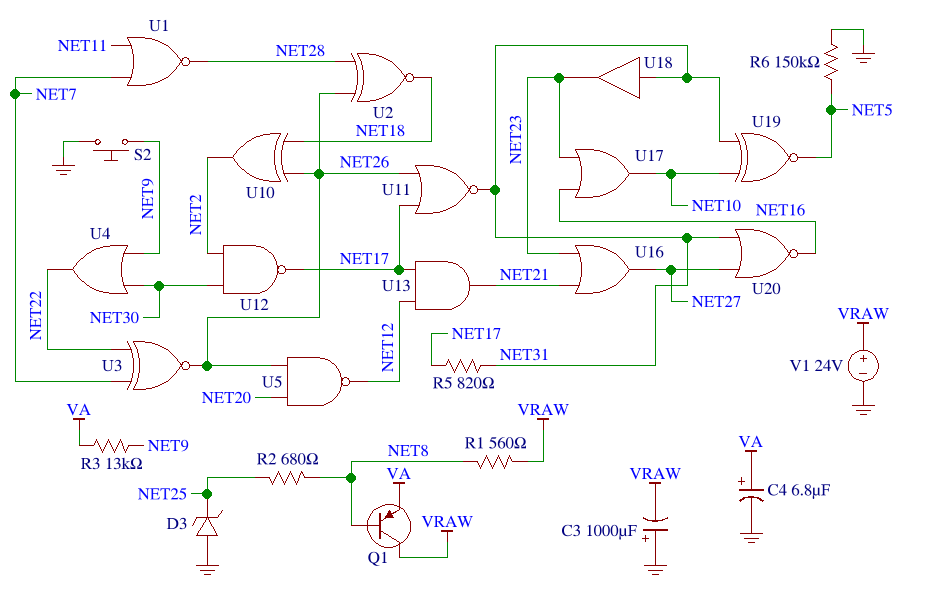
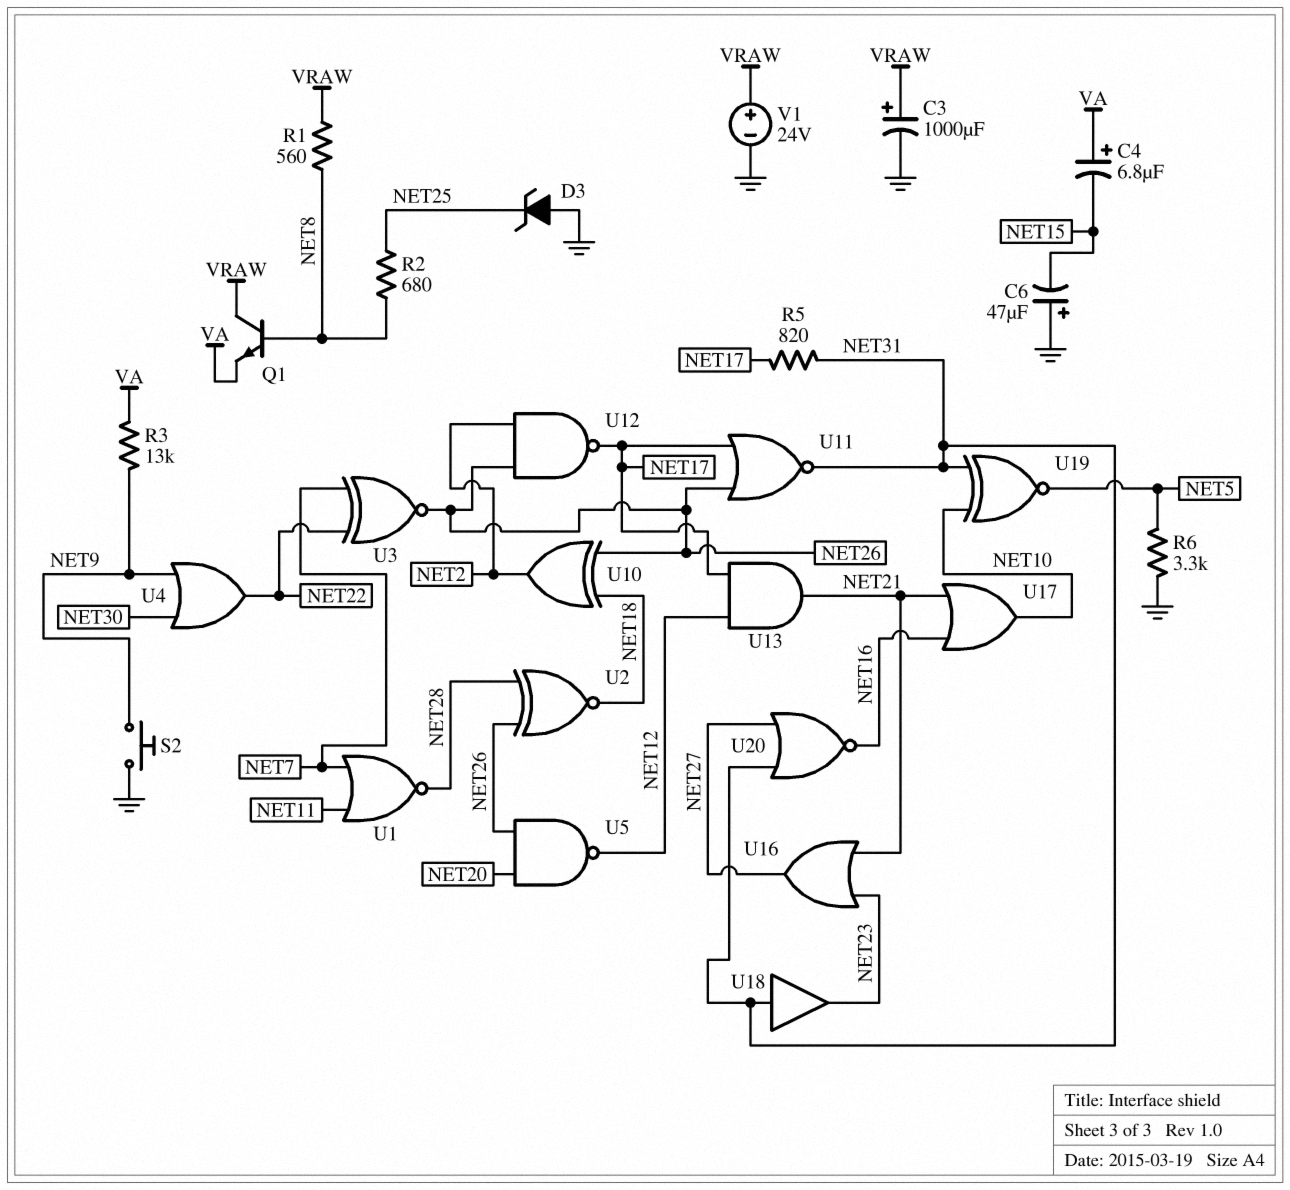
C3: 1000uF (plus GND, minus VRAW) -> 1000uF (plus VRAW, minus GND)
C4: 6.8uF (plus VA, minus GND) -> 6.8uF (plus VA, minus NET15)
C6: none -> 47uF (plus GND, minus NET15)
Q1: PNP (B NET8, C VRAW, E VA) -> NPN (B NET8, C VRAW, E VA)
R6: 150k (GND, NET5) -> 3.3k (GND, NET5)
U12: NAND (in NET2, in NET30, out NET17) -> NAND (in NET2, in NET26, out NET17)
U17: OR (in NET16, in NET23, out NET10) -> OR (in NET16, in NET21, out NET10)

